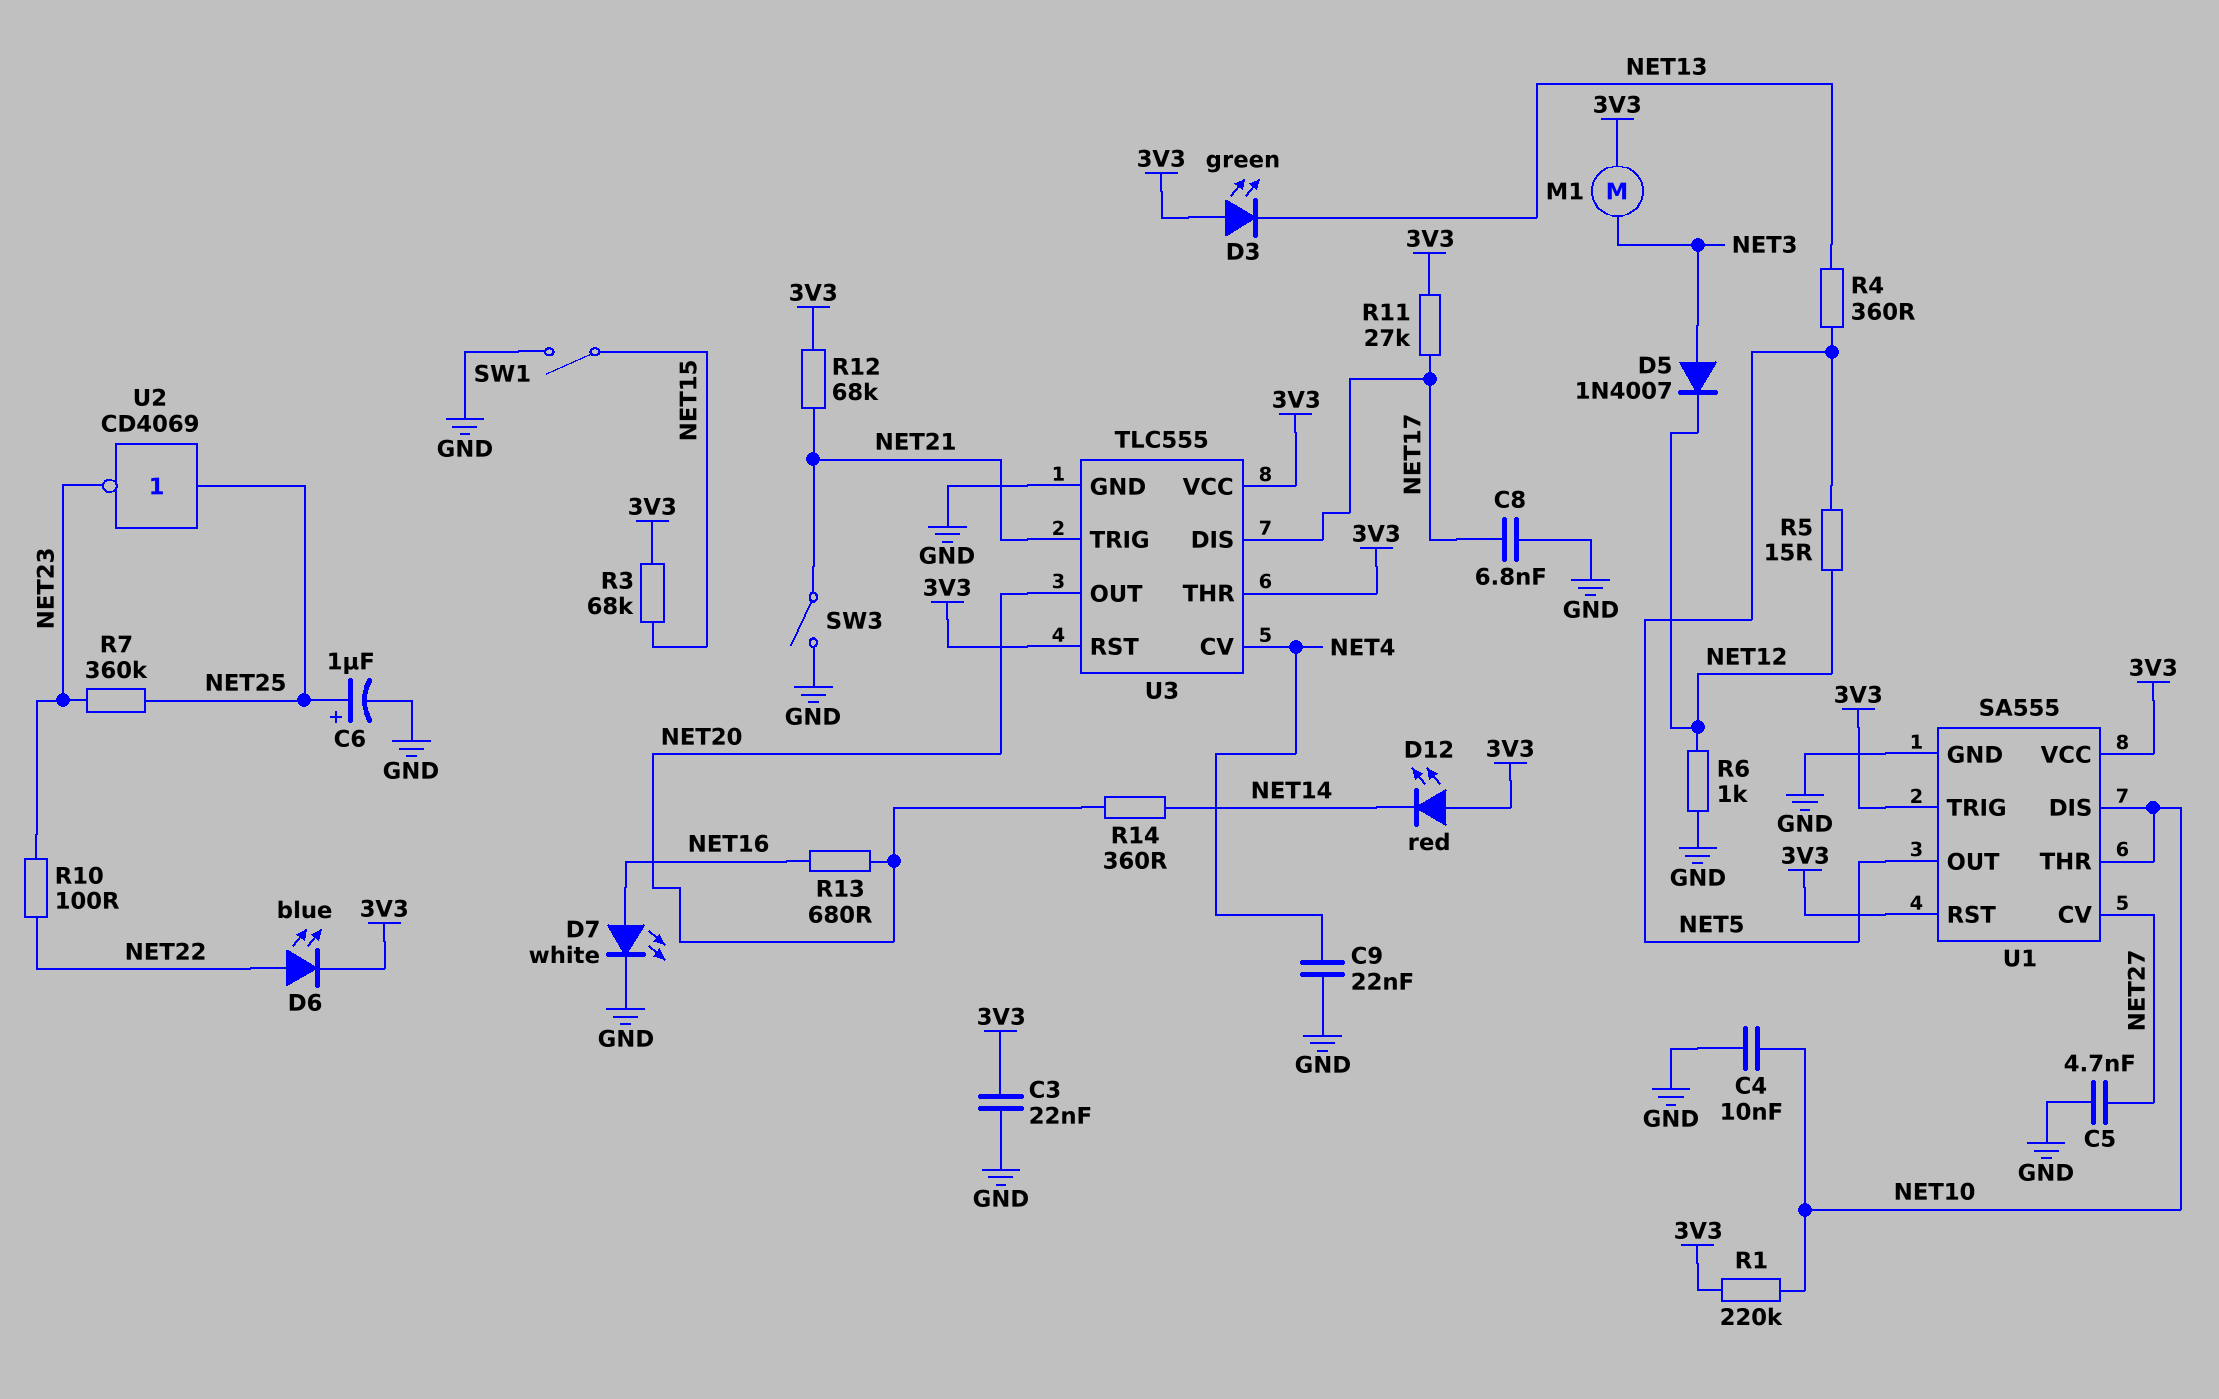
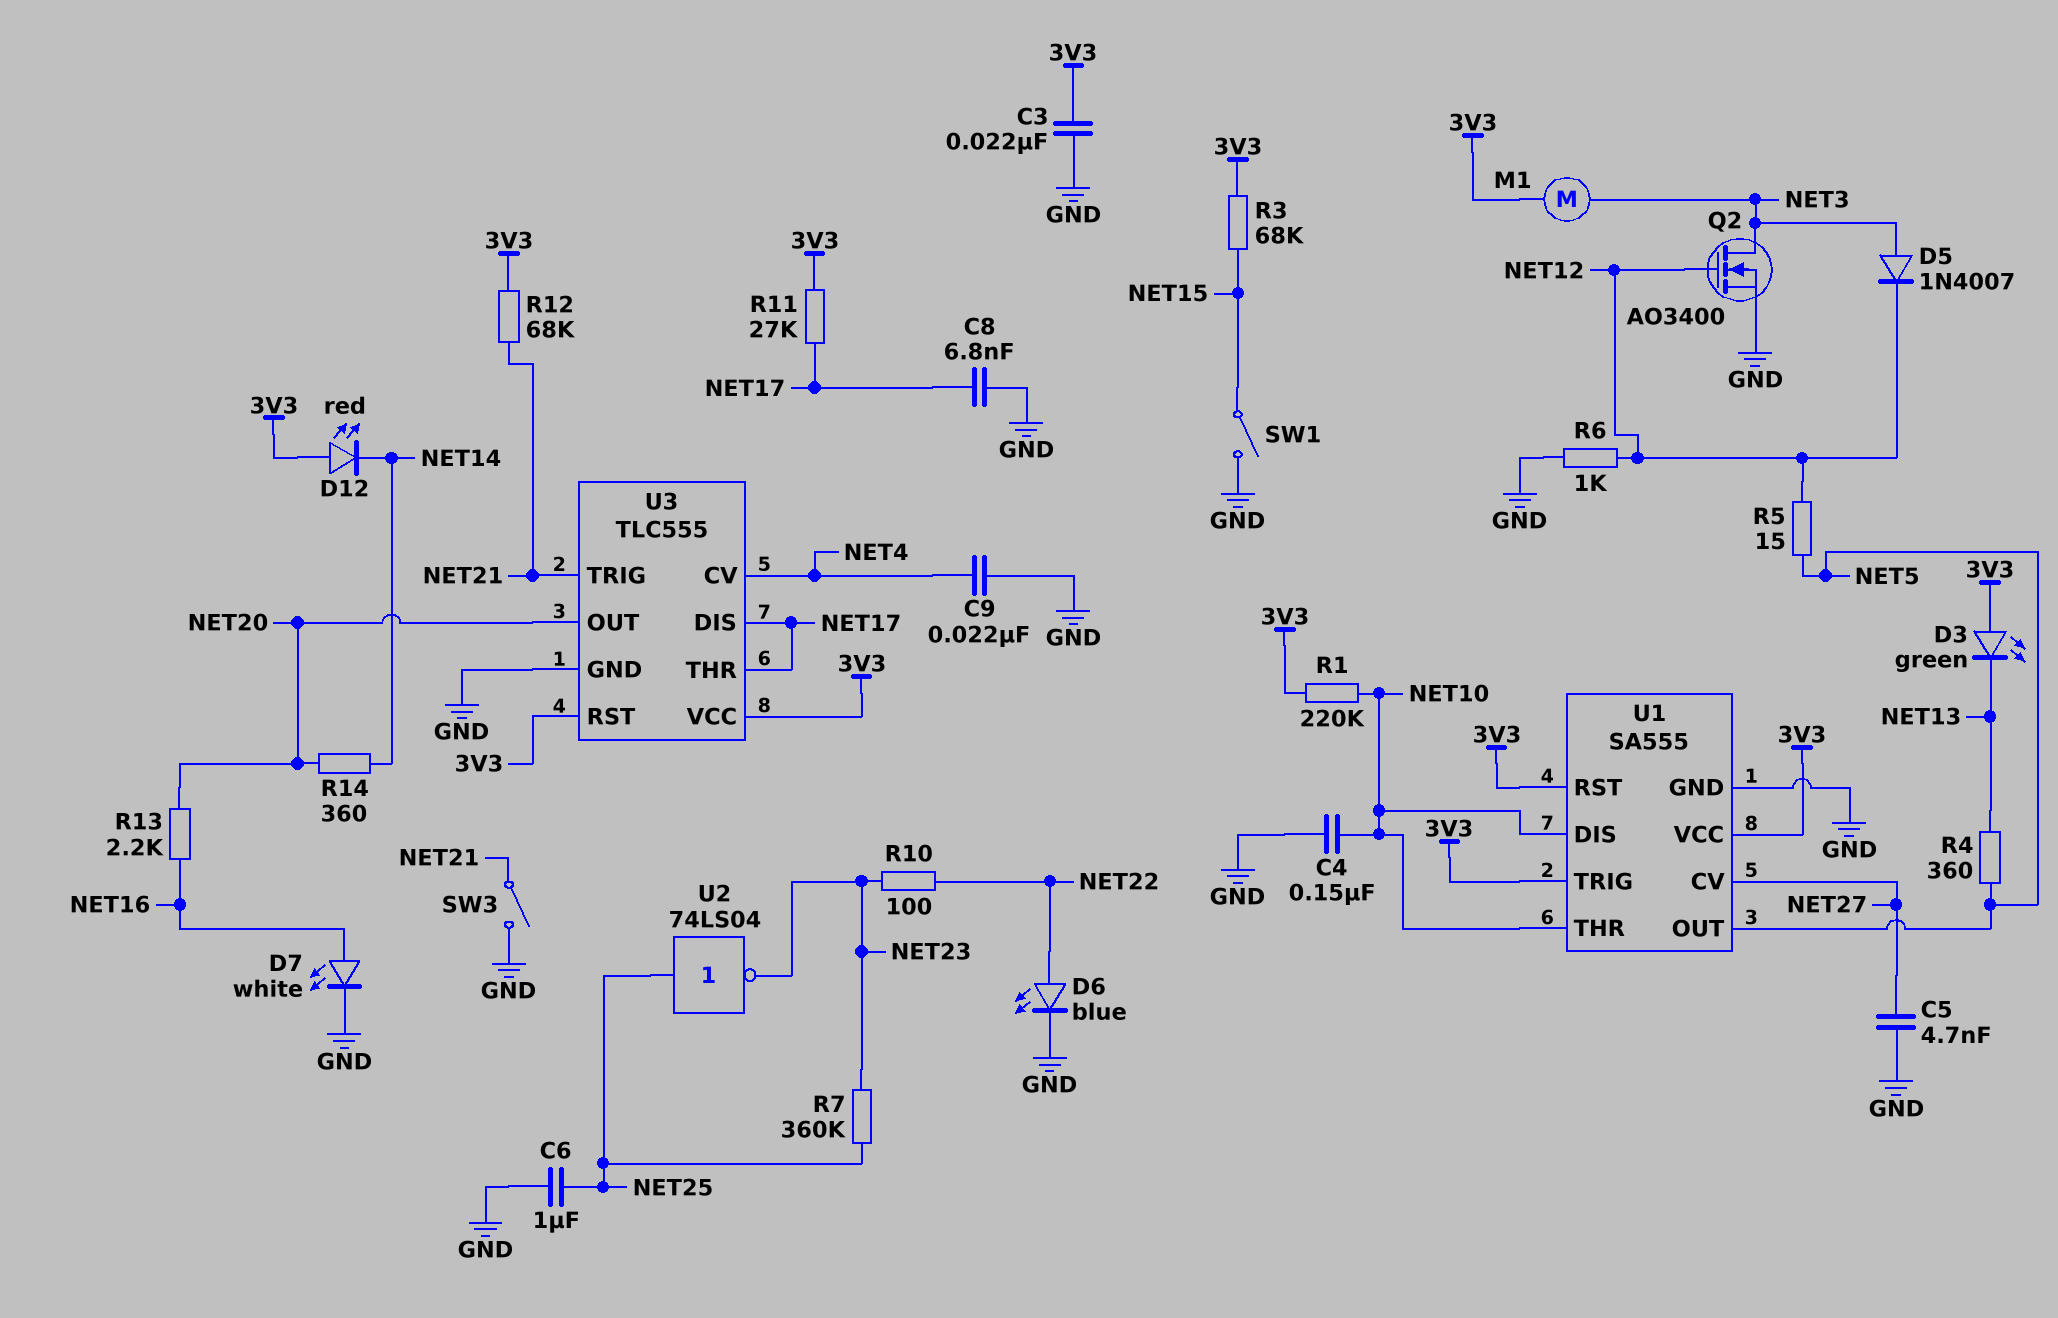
C4: 10nF (GND, NET10) -> 150nF (GND, NET10)
C6: 1uF (plus NET25, minus GND) -> 1uF (GND, NET25)
D6: LED blue (A NET22, K 3V3) -> LED blue (A NET22, K GND)
Q2: none -> NMOS AO3400 (G NET12, D NET3, S GND)
R13: 680 (NET16, NET20) -> 2.2k (NET16, NET20)
U2: NOT CD4069 (in NET25, out NET23) -> NOT 74LS04 (in NET25, out NET23)
U3 pin THR: 3V3 -> NET17

